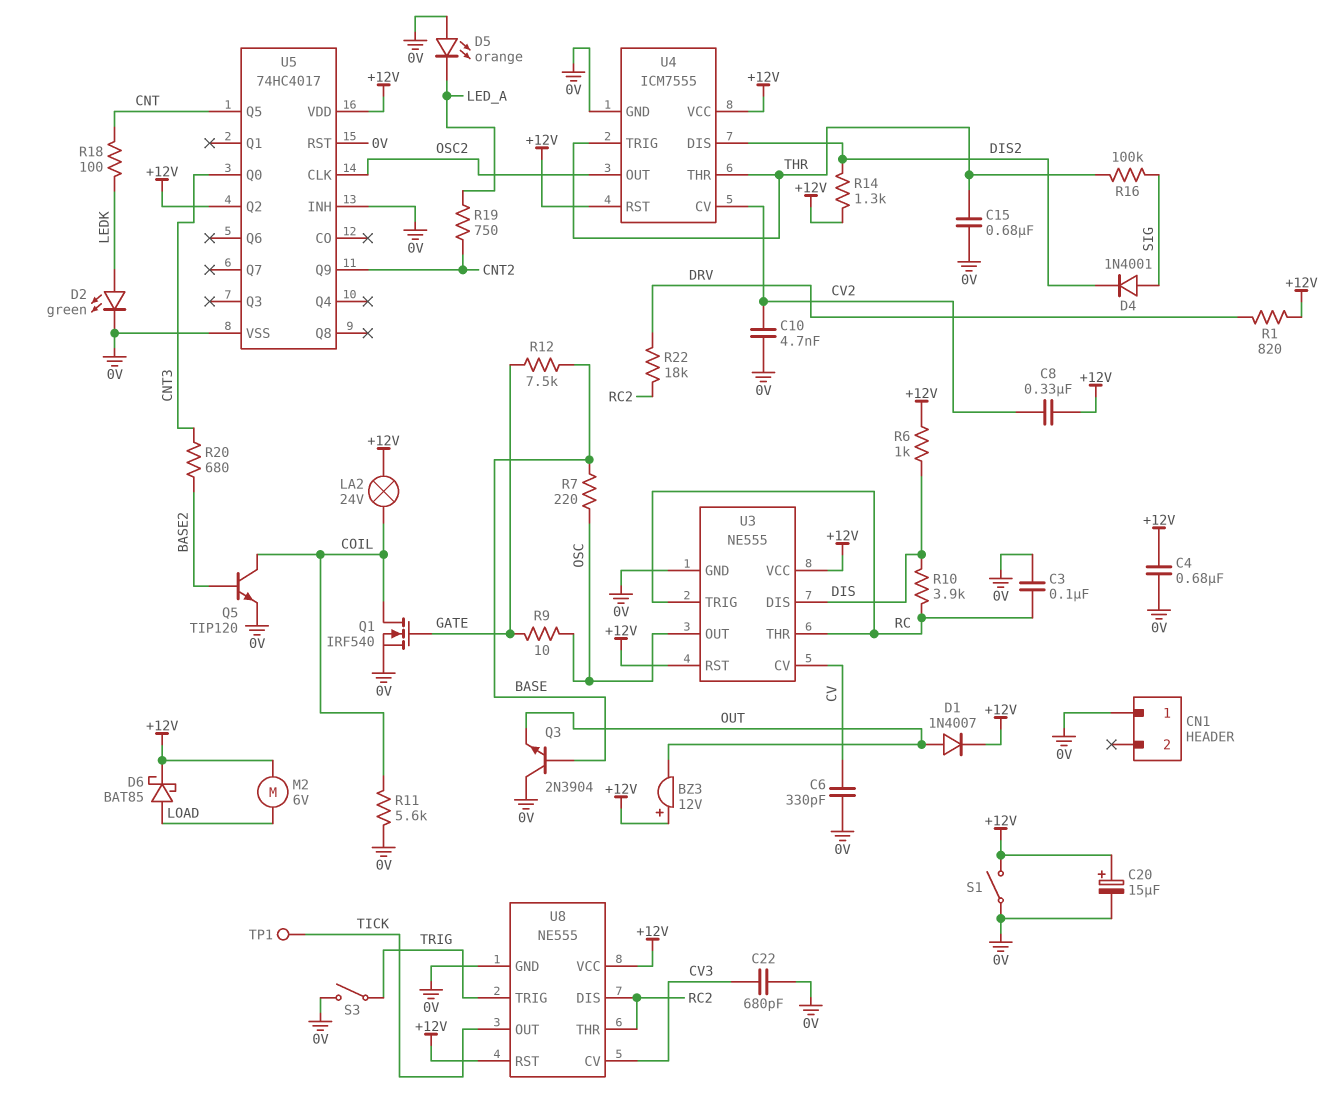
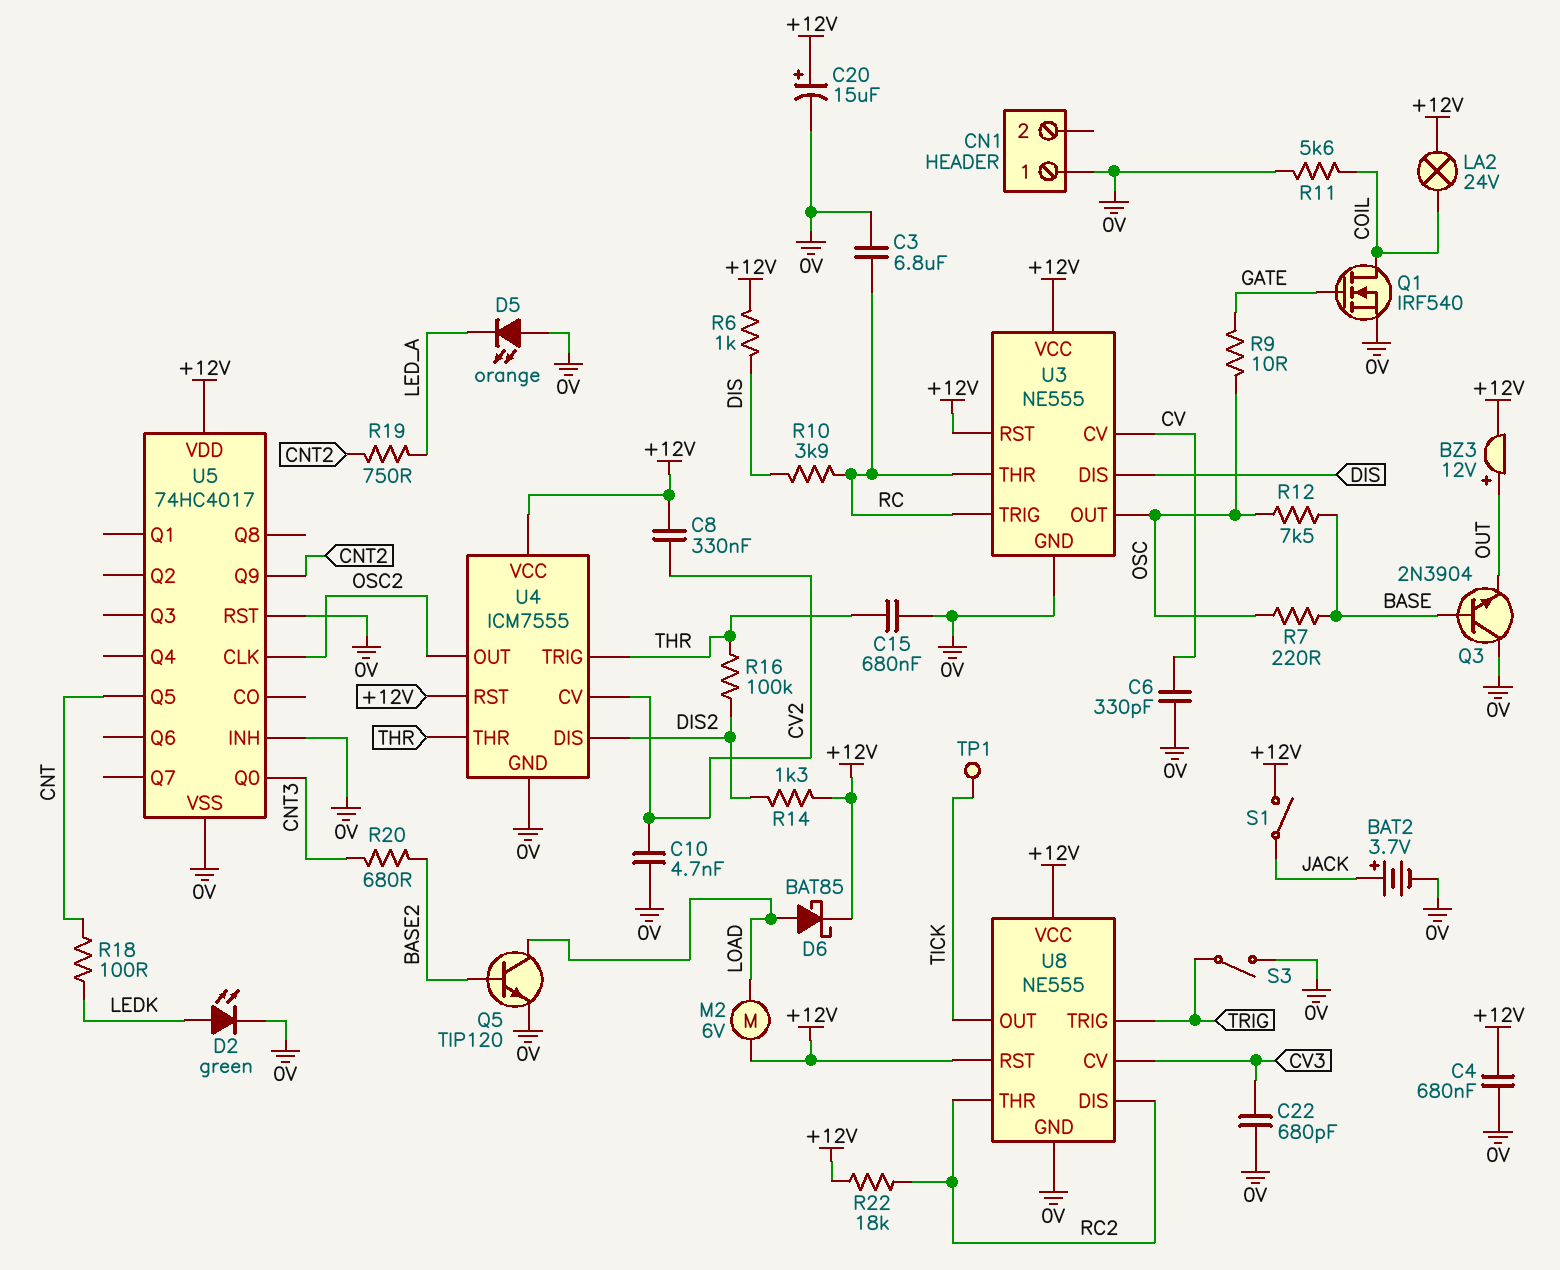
BAT2: none -> 3.7V (plus JACK, minus 0V)
BZ3: buzzer 12V (plus +12V, minus OUT) -> buzzer 12V (plus OUT, minus +12V)
C3: 100nF (0V, RC) -> 6.8uF (0V, RC)
D1: diode 1N4007 (A OUT, K +12V) -> none
D4: diode 1N4001 (A SIG, K DIS2) -> none
Q5: NPN TIP120 (B BASE2, C COIL, E 0V) -> NPN TIP120 (B BASE2, C LOAD, E 0V)
R1: 820 (+12V, DRV) -> none
R12: 7.5k (BASE, GATE) -> 7.5k (BASE, OSC)
R16: 100k (SIG, THR) -> 100k (DIS2, THR)
R22: 18k (DRV, RC2) -> 18k (+12V, RC2)
S1: switch (+12V, 0V) -> switch (+12V, JACK)
U5 pin Q2: +12V -> none

